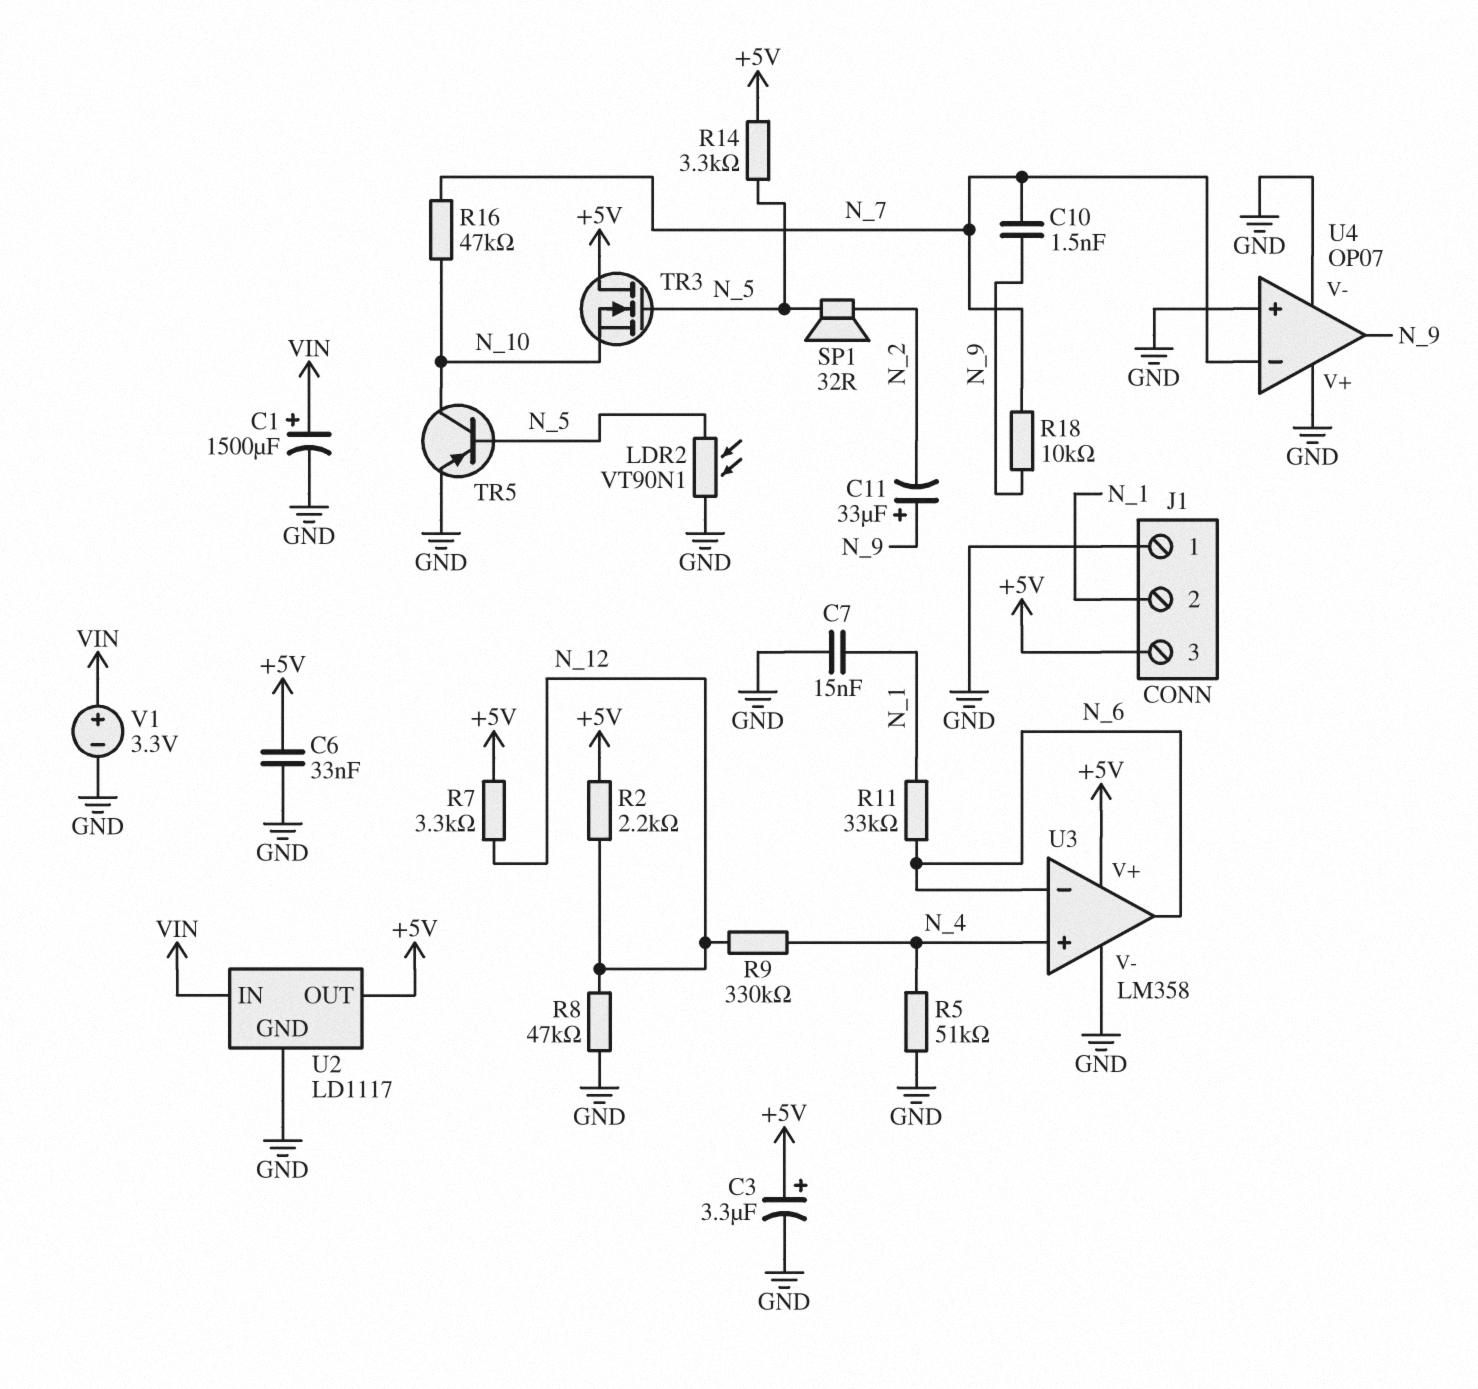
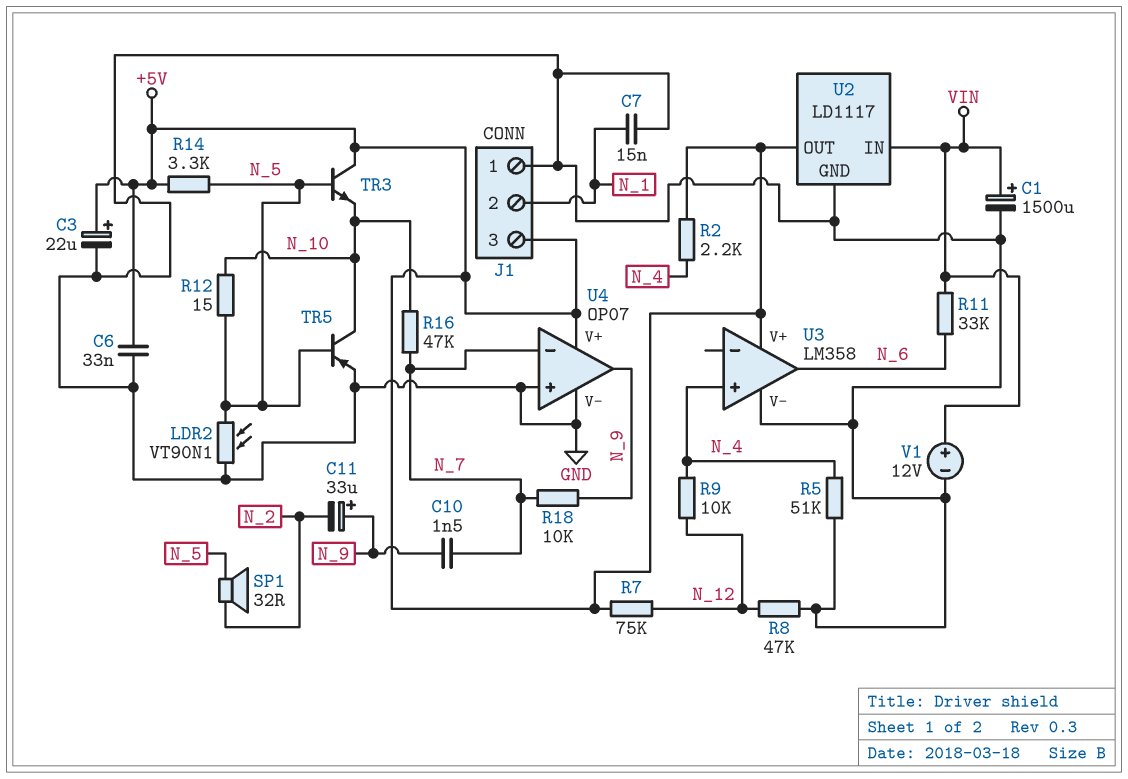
C3: 3.3uF (plus +5V, minus GND) -> 22uF (plus +5V, minus GND)
R2: 2.2k (+5V, N_12) -> 2.2k (+5V, N_4)
R7: 3.3k (+5V, N_12) -> 75k (+5V, N_12)
R9: 330k (N_4, N_12) -> 10k (N_4, N_12)
R11: 33k (N_1, N_6) -> 33k (N_6, VIN)
R12: none -> 15 (N_5, N_10)
TR3: NMOS (G N_5, D +5V, S N_10) -> NPN (B N_5, C +5V, E N_10)
U3 pin in-: N_6 -> none
U4 pin V+: GND -> +5V
V1: 3.3V (plus VIN, minus GND) -> 12V (plus VIN, minus GND)

